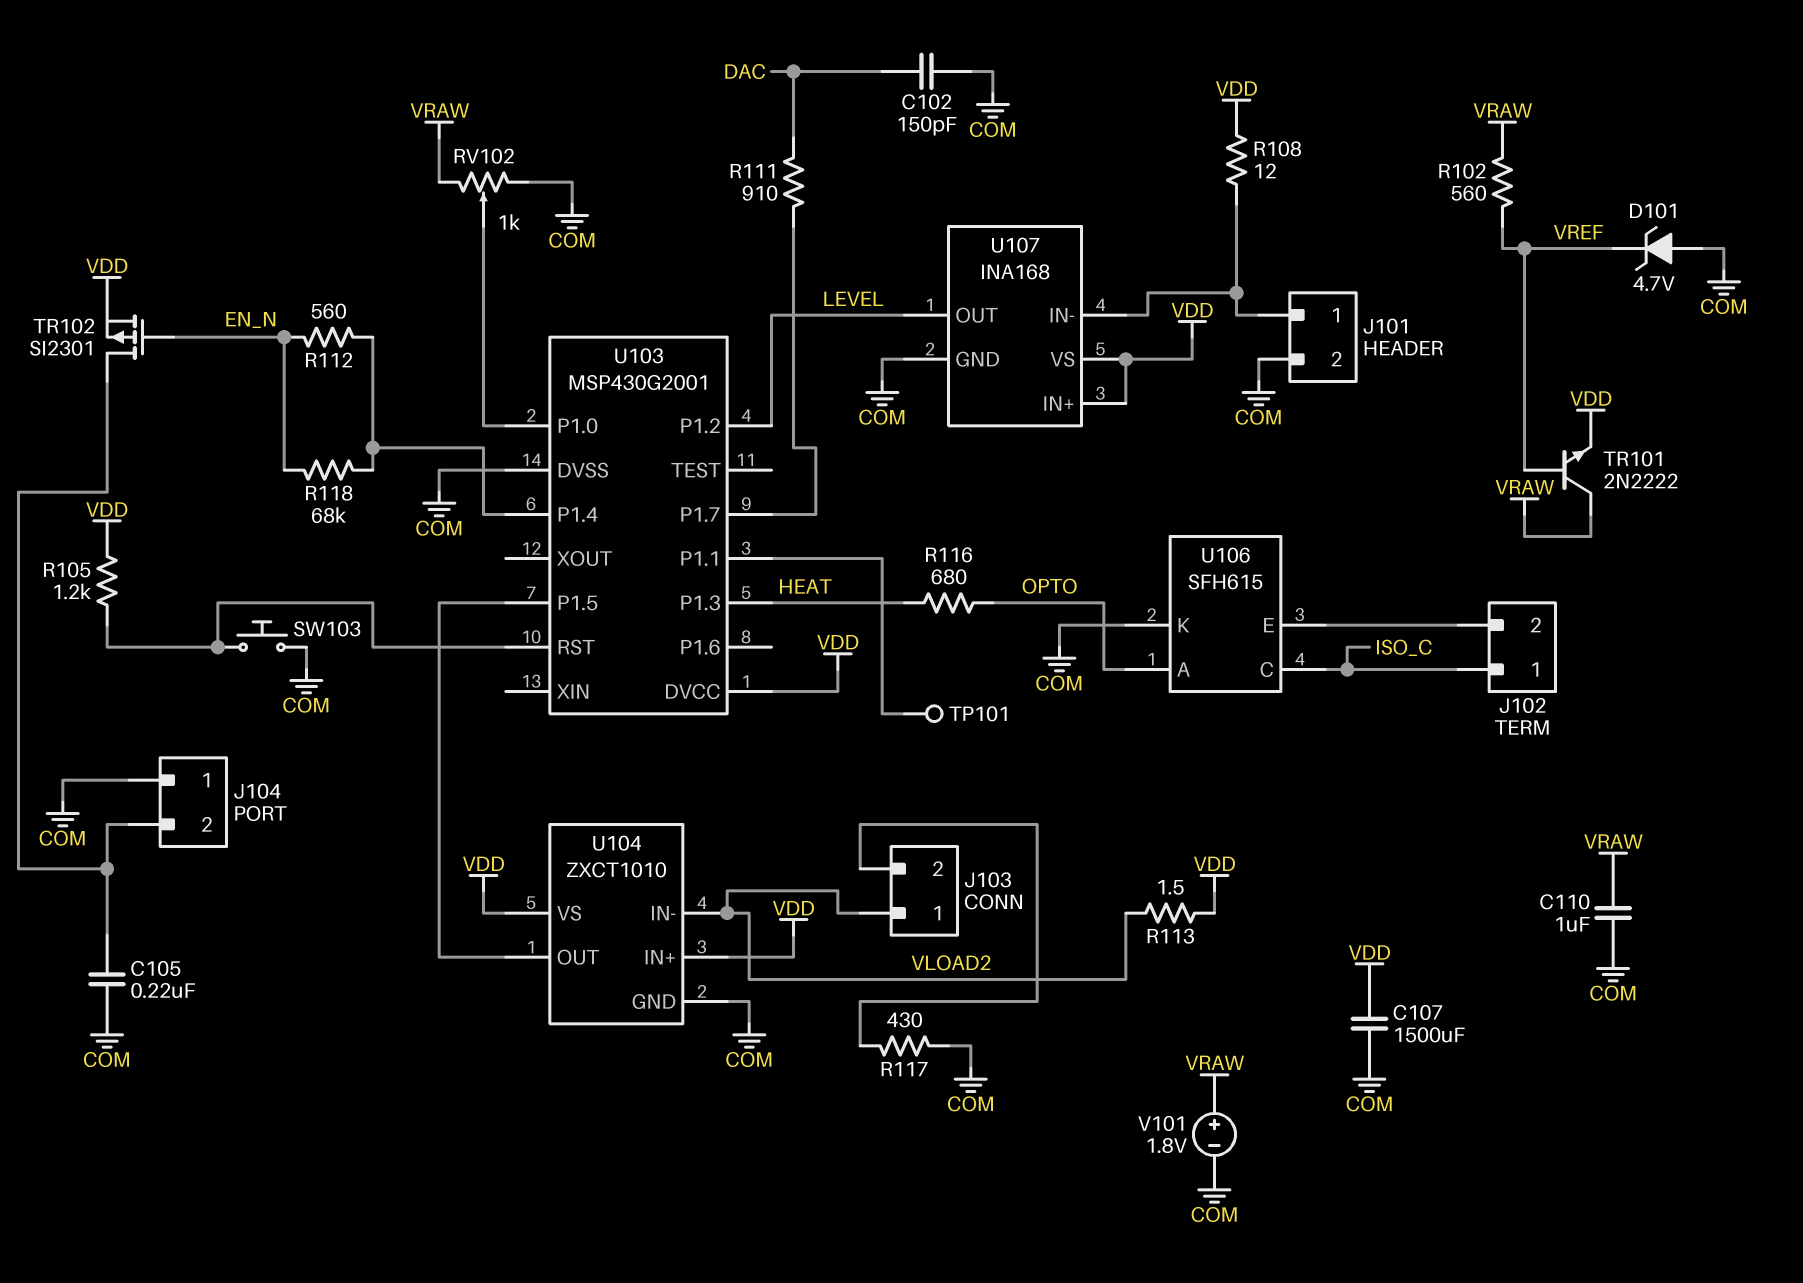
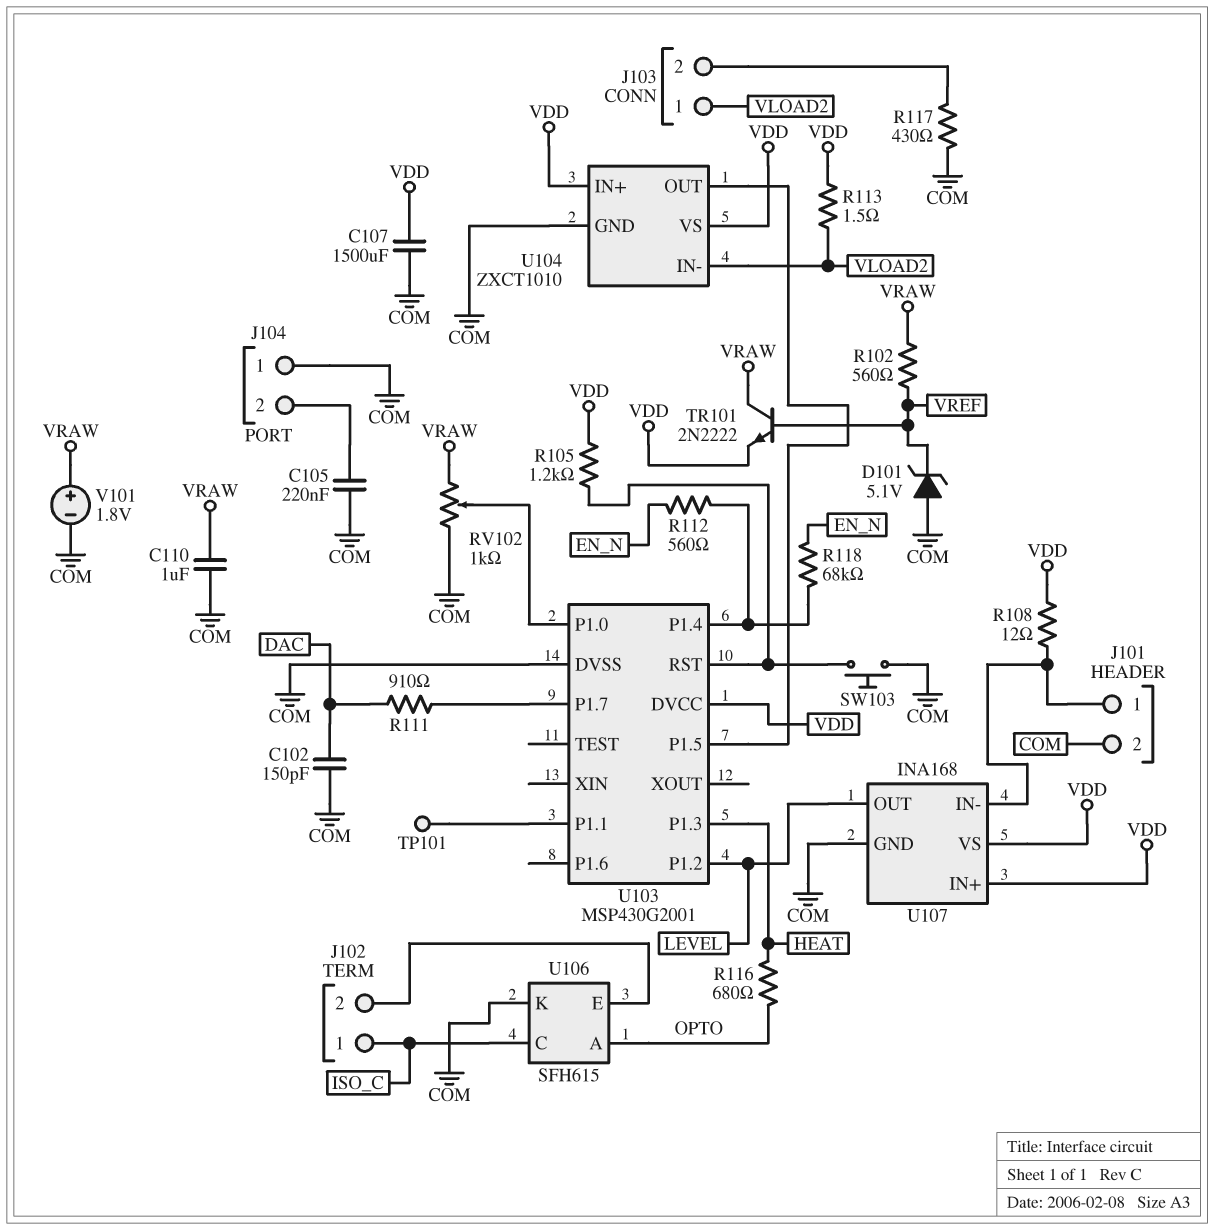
D101: zener 4.7V (A COM, K VREF) -> zener 5.1V (A COM, K VREF)
TR102: PMOS SI2301 (G EN_N, D J104/2, S VDD) -> none

